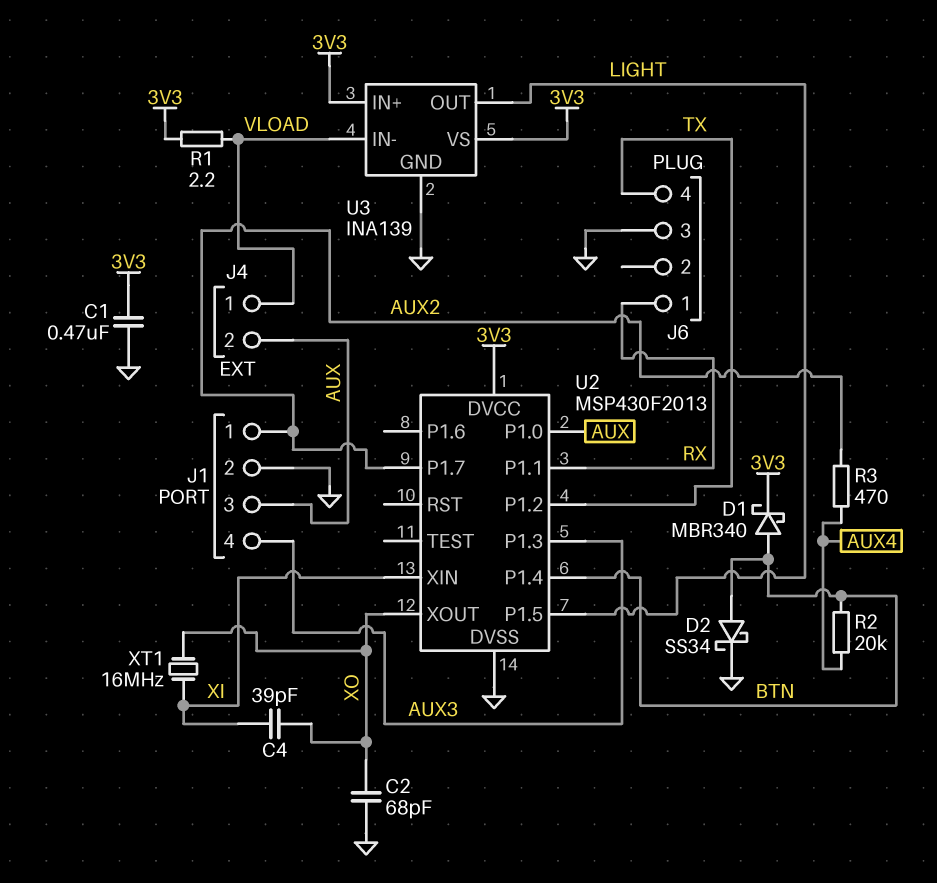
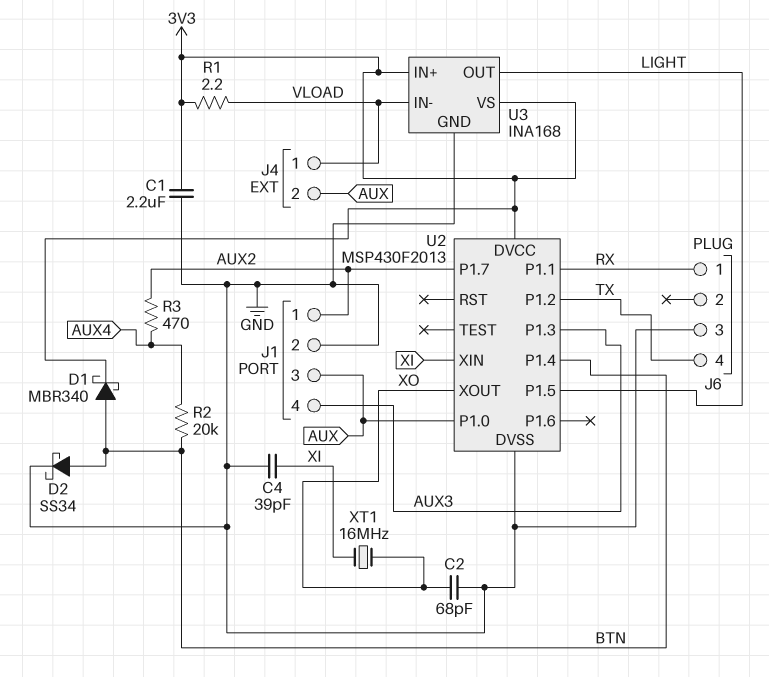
C1: 470nF (3V3, GND) -> 2.2uF (3V3, GND)
C4: 39pF (XI, XO) -> 39pF (GND, XI)
U3: INA139 -> INA168

